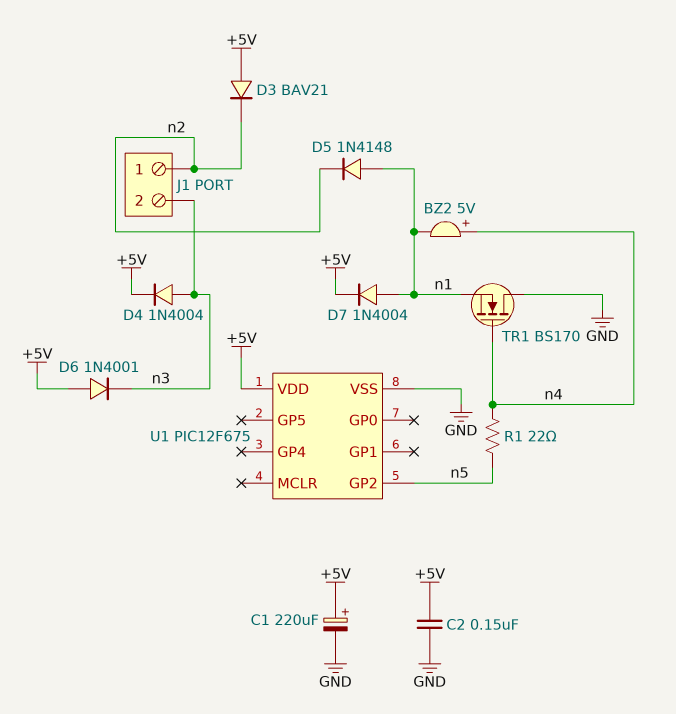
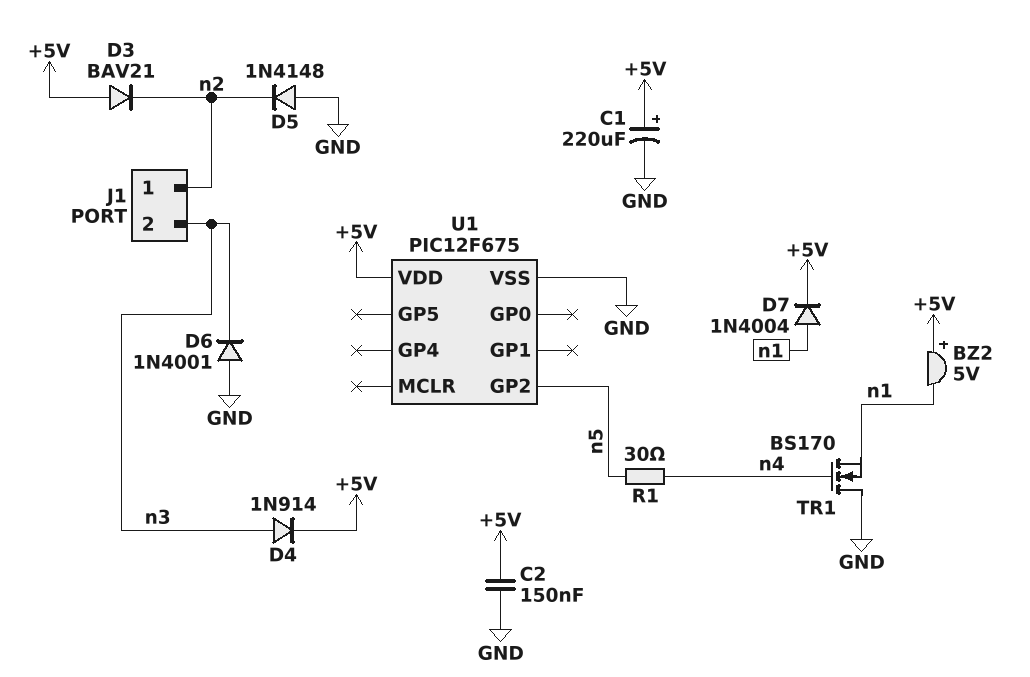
BZ2: buzzer 5V (plus n4, minus n1) -> buzzer 5V (plus +5V, minus n1)
D4: diode 1N4004 (A n3, K +5V) -> diode 1N914 (A n3, K +5V)
D5: diode 1N4148 (A n1, K n2) -> diode 1N4148 (A GND, K n2)
D6: diode 1N4001 (A +5V, K n3) -> diode 1N4001 (A GND, K n3)
R1: 22 (n4, n5) -> 30 (n4, n5)

